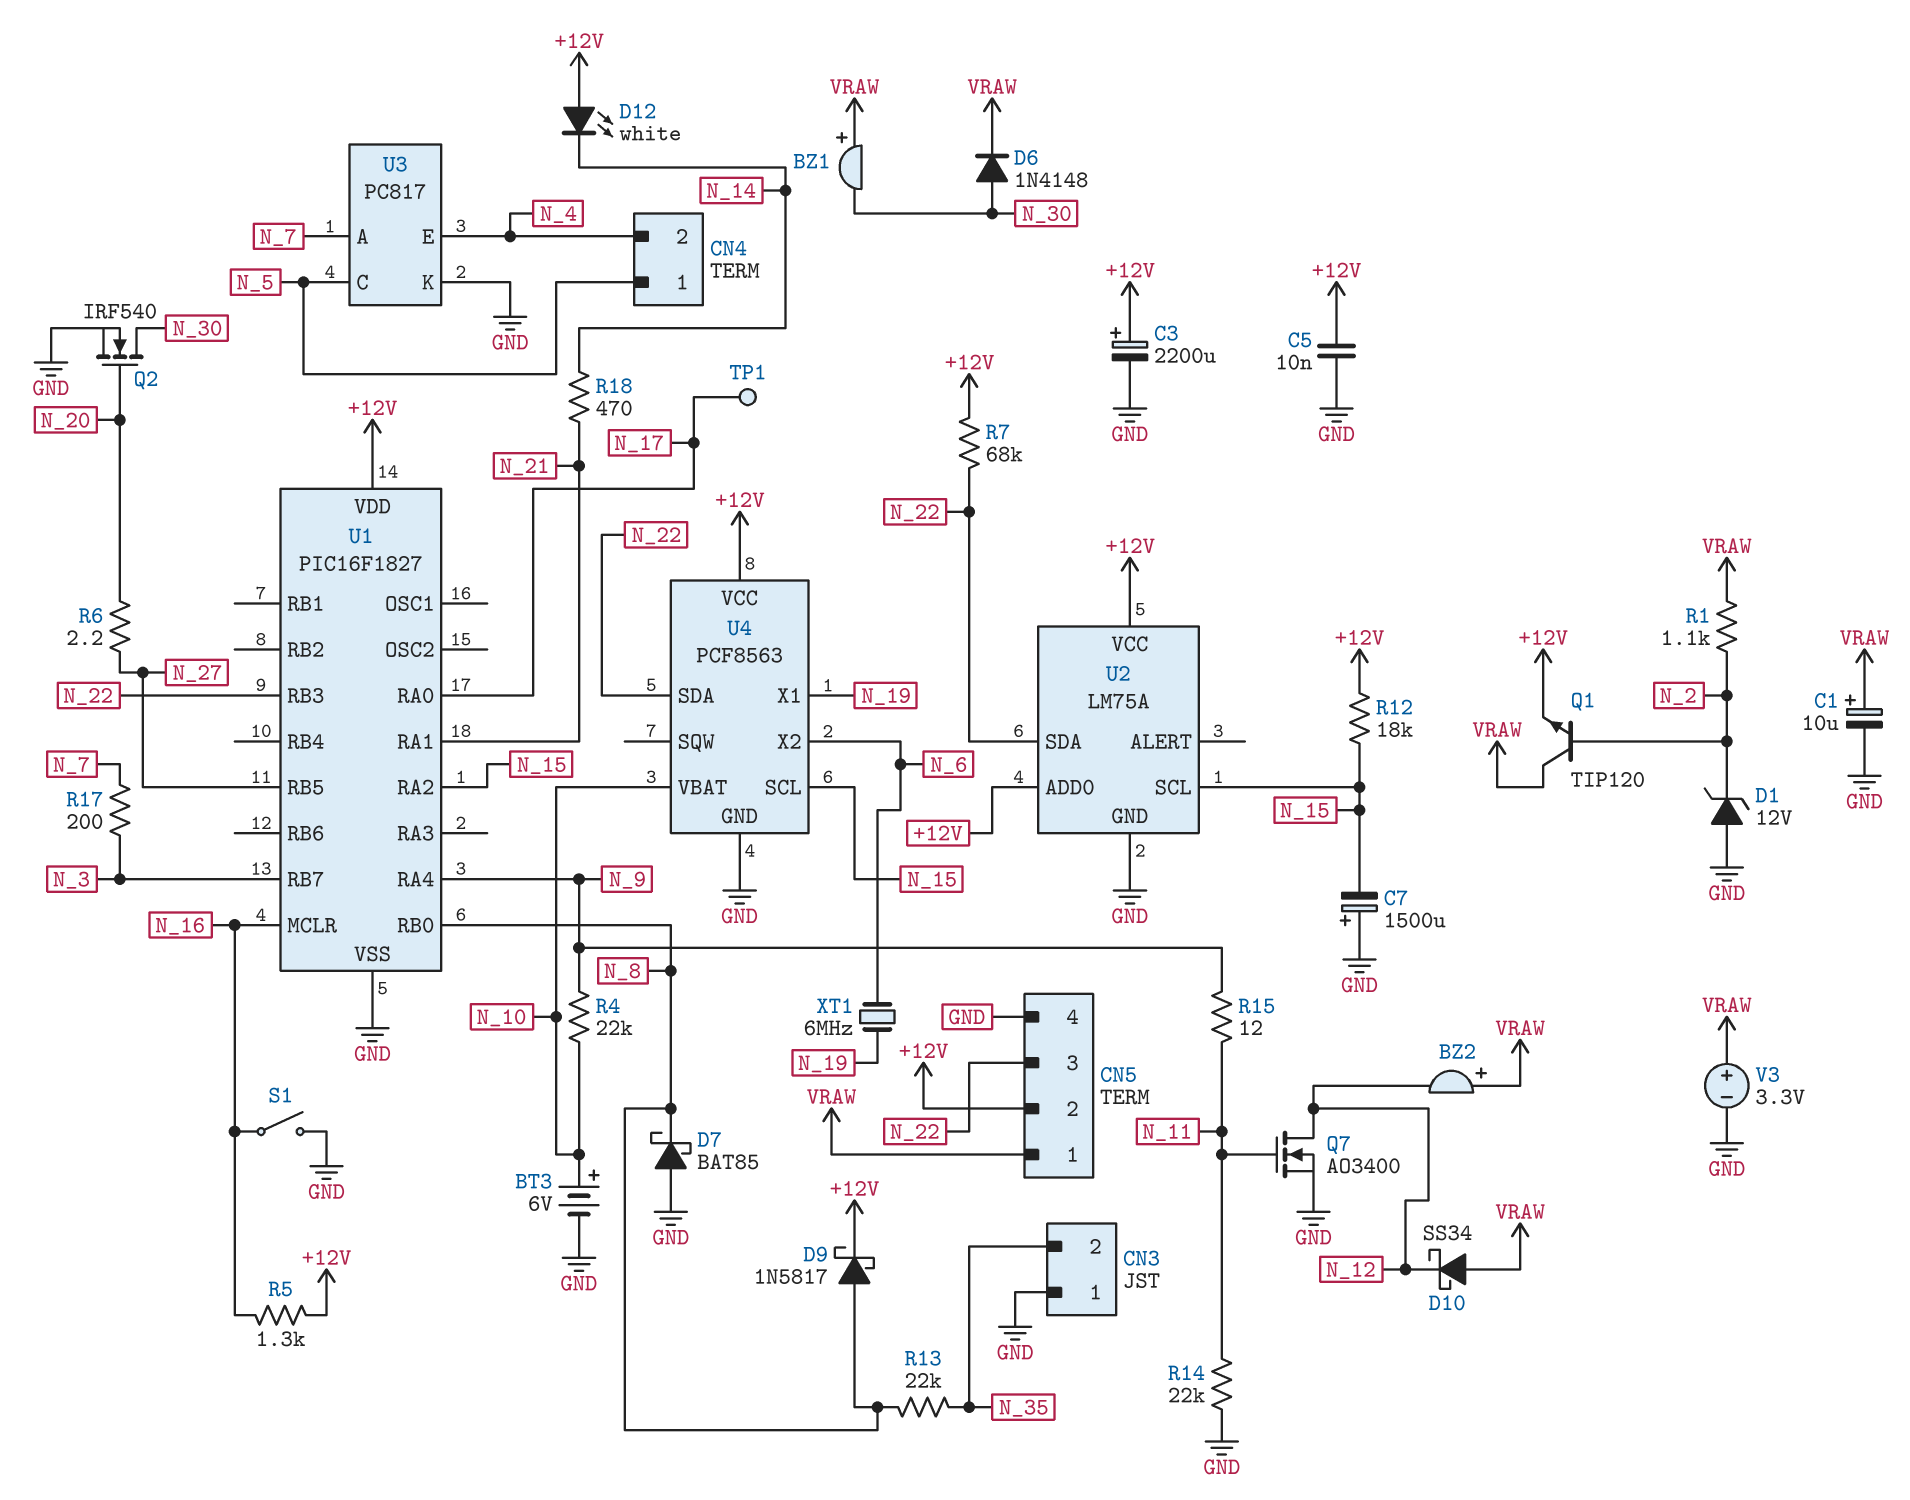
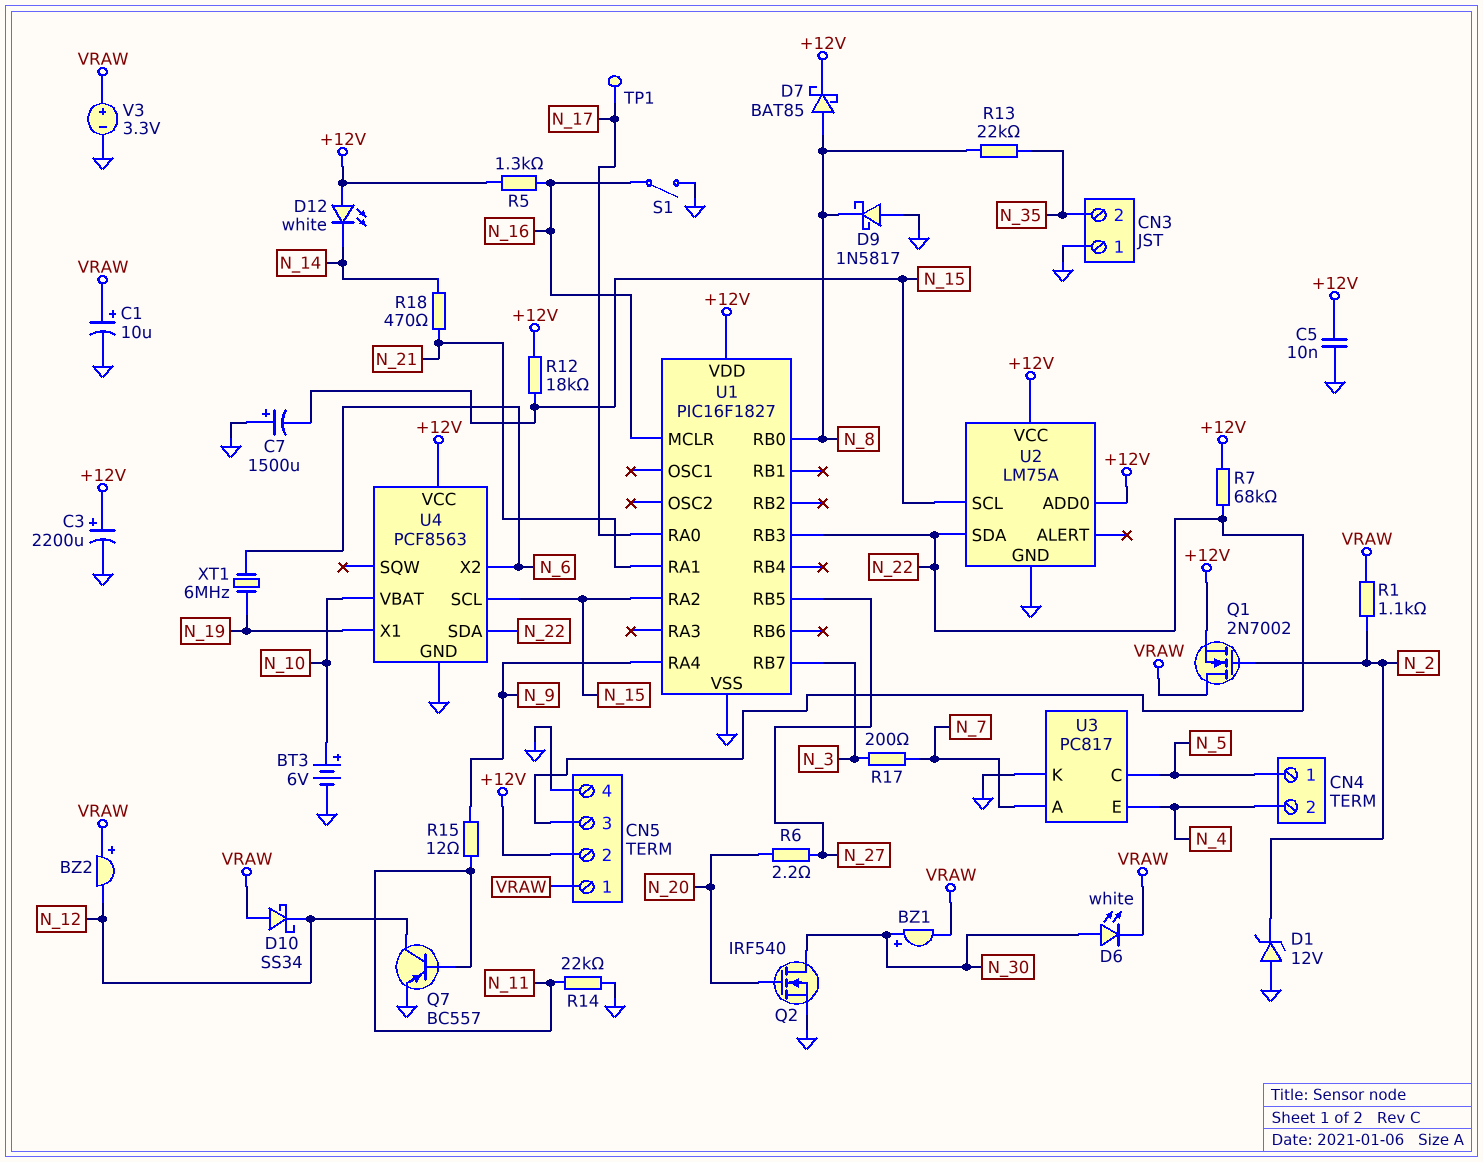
BZ1: buzzer (plus VRAW, minus N_30) -> buzzer (plus N_30, minus VRAW)
D6: diode 1N4148 (A N_30, K VRAW) -> LED white (A N_30, K VRAW)
D7: schottky BAT85 (A GND, K N_8) -> schottky BAT85 (A N_8, K +12V)
D9: schottky 1N5817 (A N_8, K +12V) -> schottky 1N5817 (A GND, K N_8)
Q1: NPN TIP120 (B N_2, C VRAW, E +12V) -> NMOS 2N7002 (G N_2, D VRAW, S +12V)
Q7: NMOS AO3400 (G N_11, D N_12, S GND) -> PNP BC557 (B N_11, C N_12, E GND)
R4: 22k (N_9, N_10) -> none

